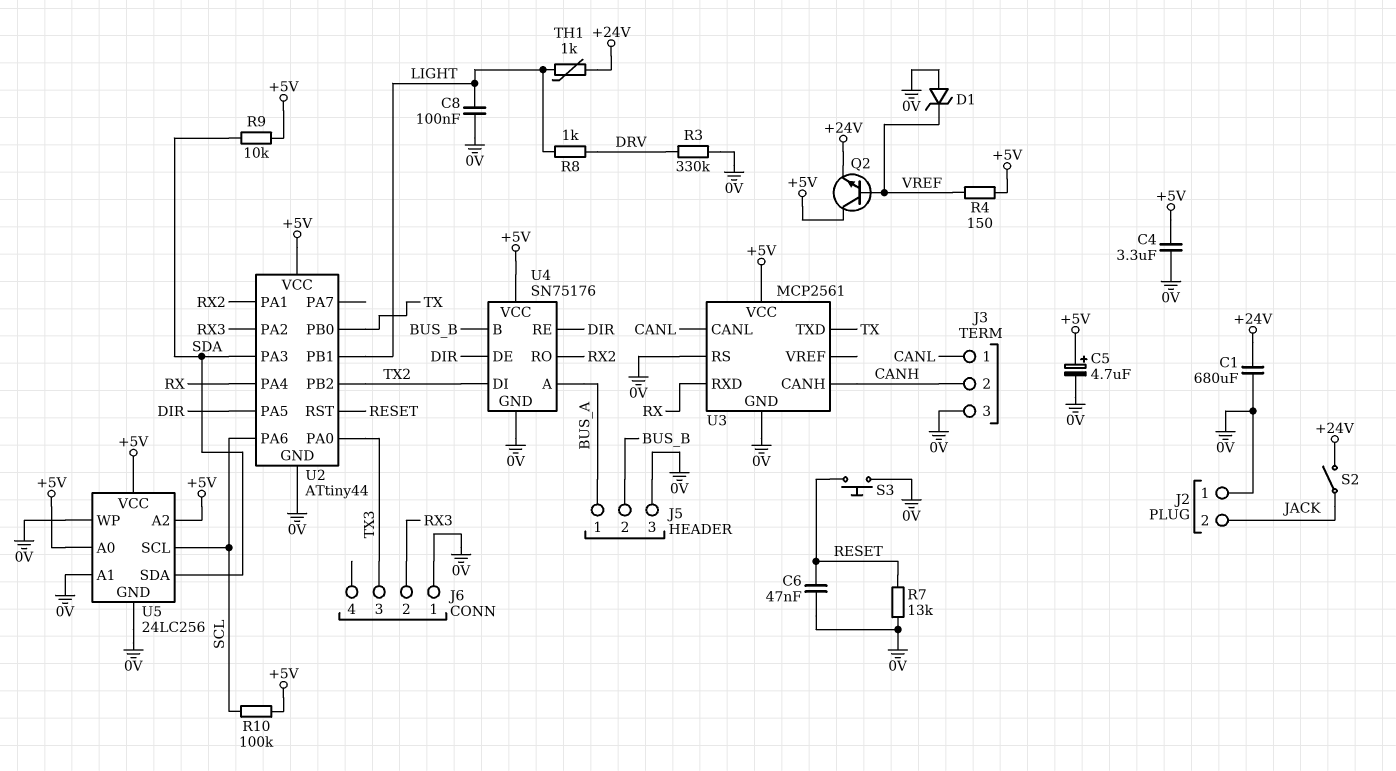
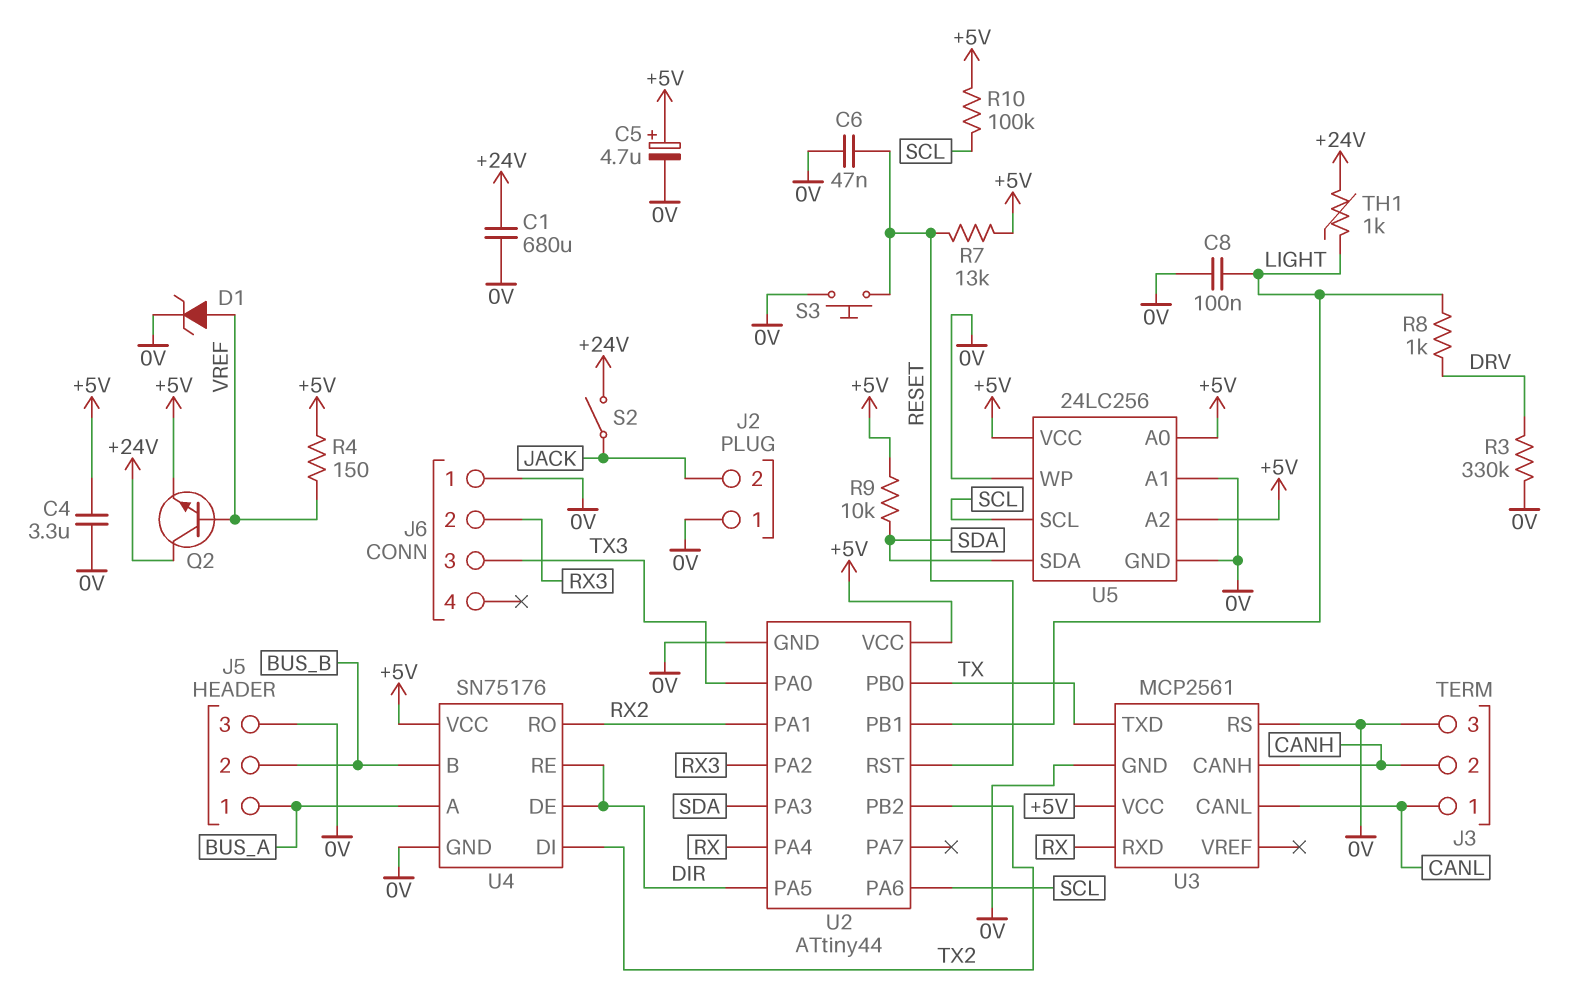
D1: zener (A 0V, K VREF) -> zener (A VREF, K 0V)
Q2: NPN (B VREF, C +5V, E +24V) -> NPN (B VREF, C +24V, E +5V)
R7: 13k (0V, RESET) -> 13k (+5V, RESET)

